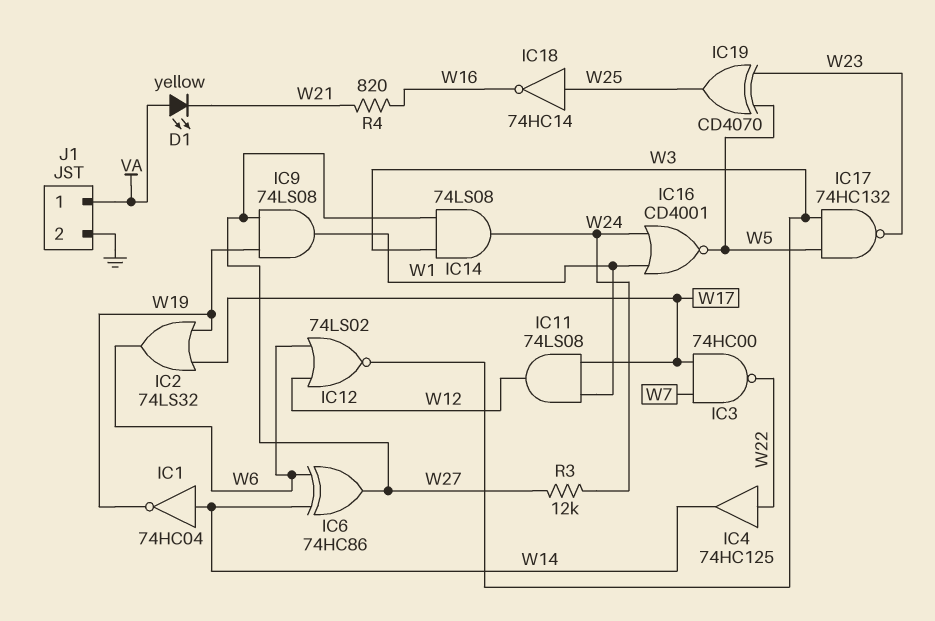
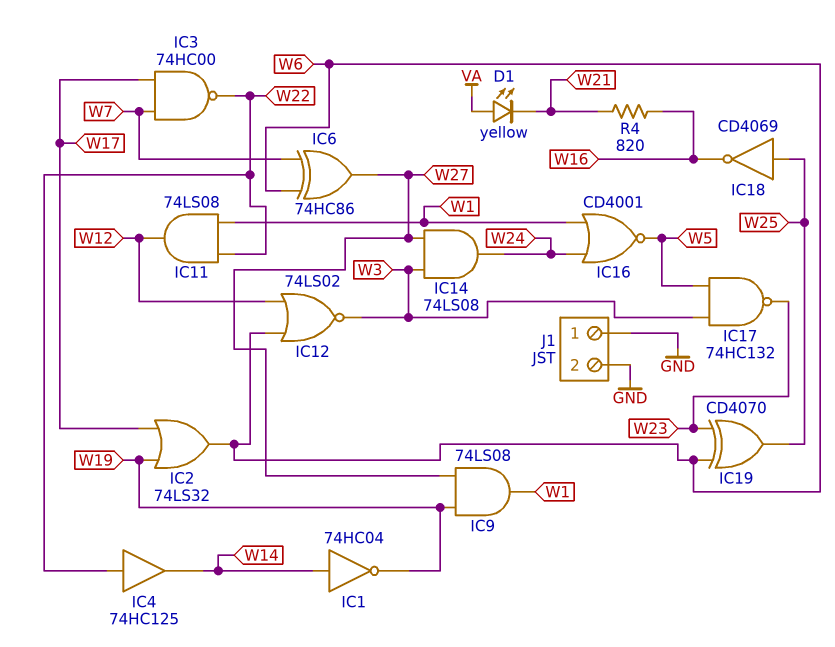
IC6: XOR 74HC86 (in W6, in W14, out W27) -> XOR 74HC86 (in W6, in W7, out W27)
IC11: AND 74LS08 (in W1, in W17, out W12) -> AND 74LS08 (in W1, in W22, out W12)
IC18: NOT 74HC14 (in W25, out W16) -> NOT CD4069 (in W25, out W16)
IC19: XOR CD4070 (in W5, in W23, out W25) -> XOR CD4070 (in W6, in W23, out W25)
J1 pin 1: VA -> GND
R3: 12k (W24, W27) -> none

